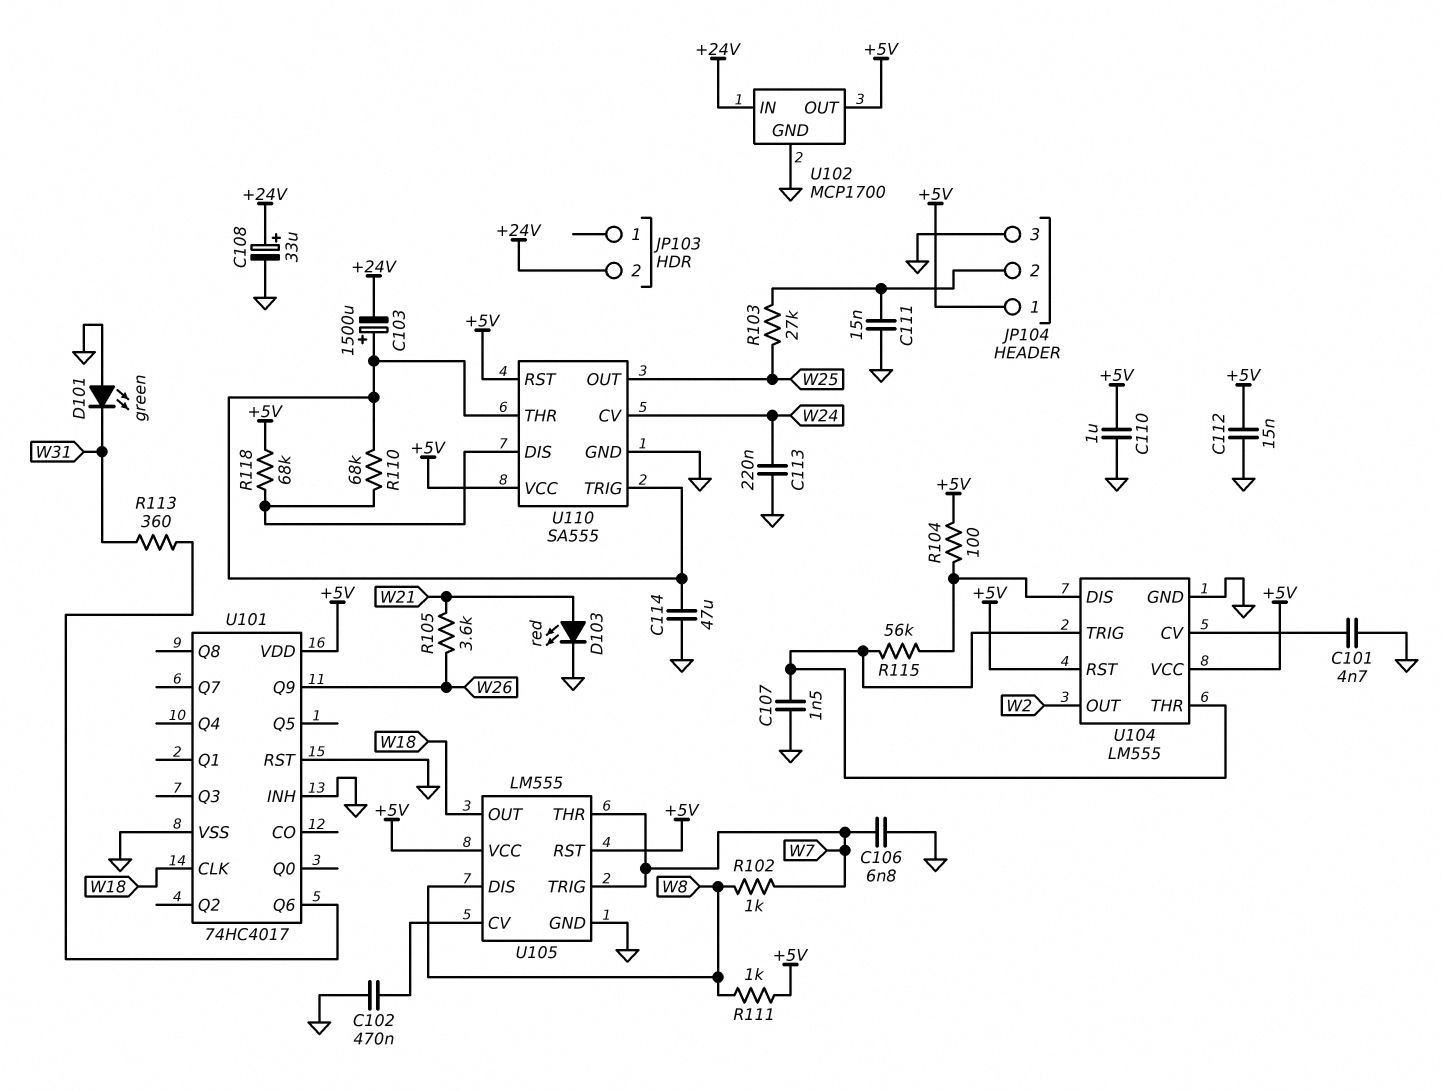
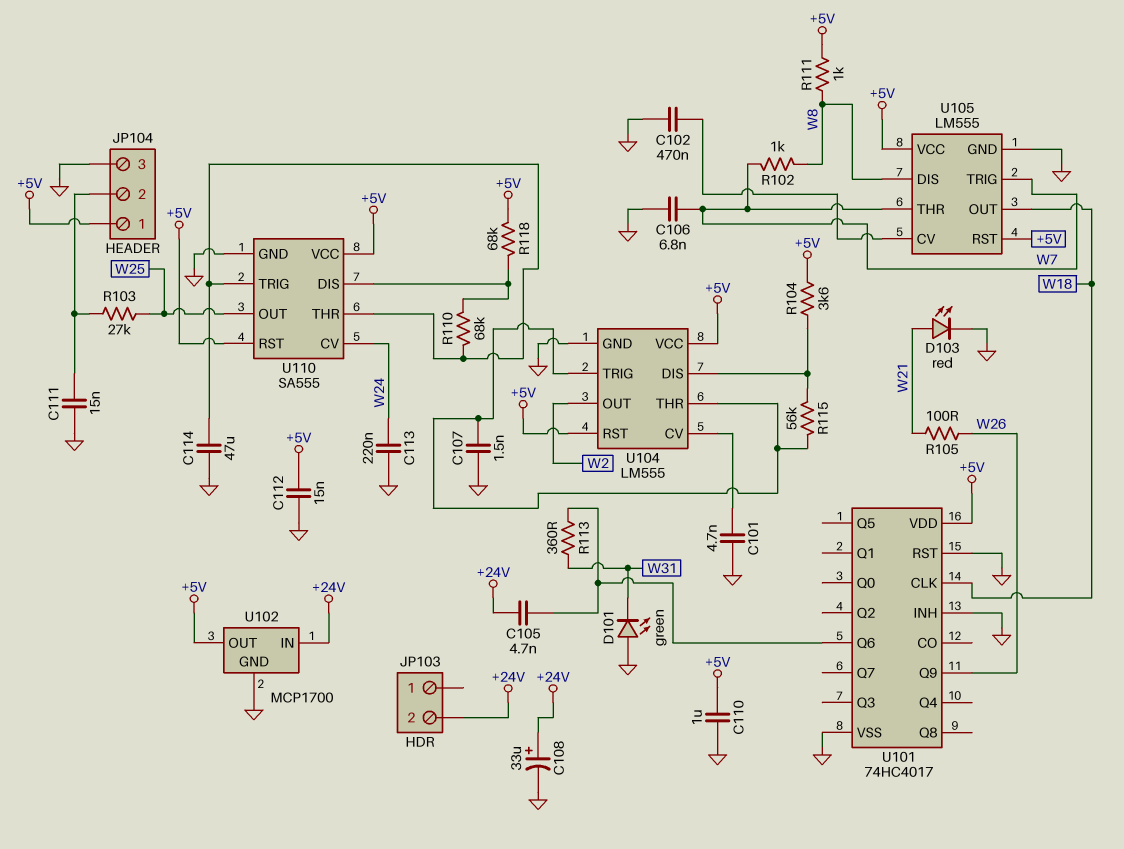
C103: 1500uF (plus U110/THR, minus +24V) -> none
C105: none -> 4.7nF (+24V, U101/Q6)
R104: 100 (+5V, U104/DIS) -> 3.6k (+5V, U104/DIS)
R105: 3.6k (W21, W26) -> 100 (W21, W26)

